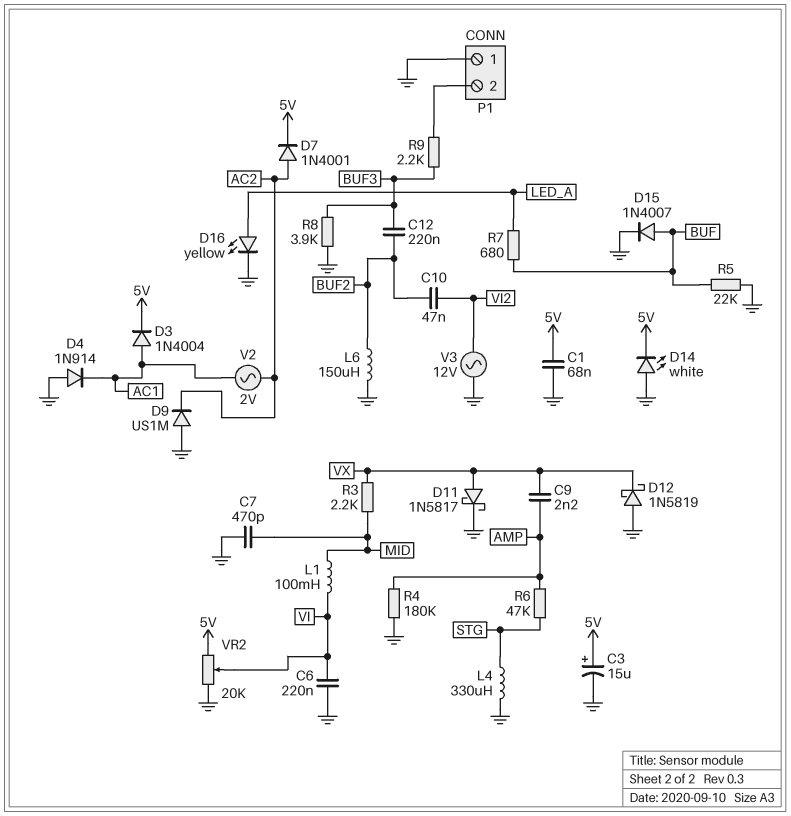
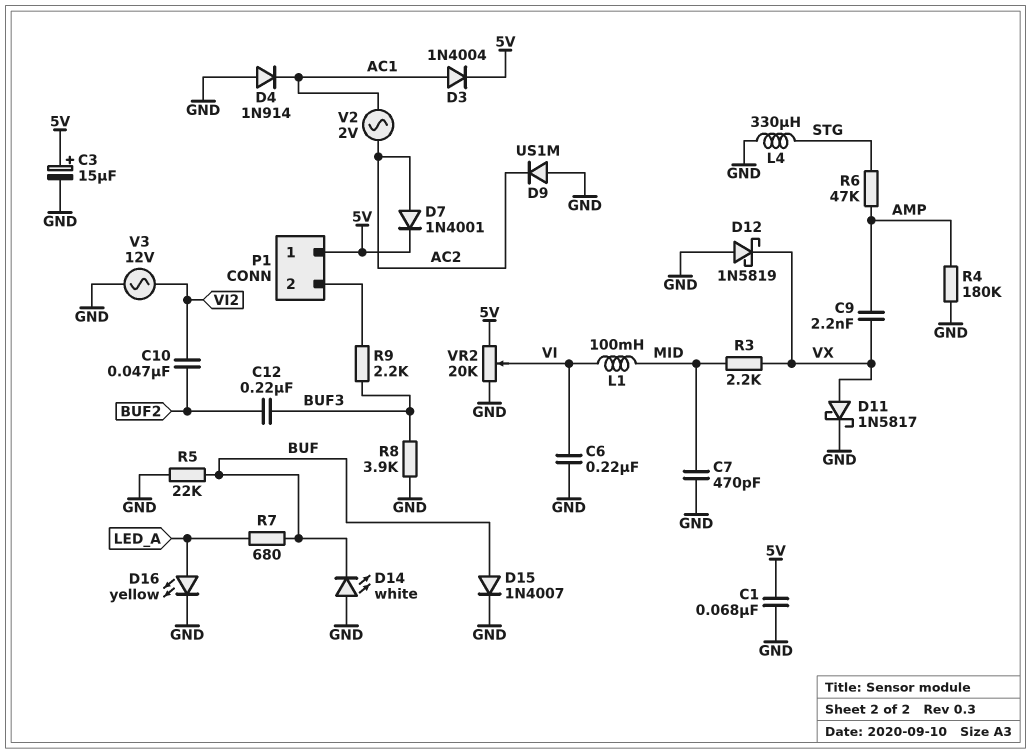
D14: LED white (A GND, K 5V) -> LED white (A GND, K BUF)
L6: 150uH (BUF2, GND) -> none
P1 pin 1: GND -> 5V

